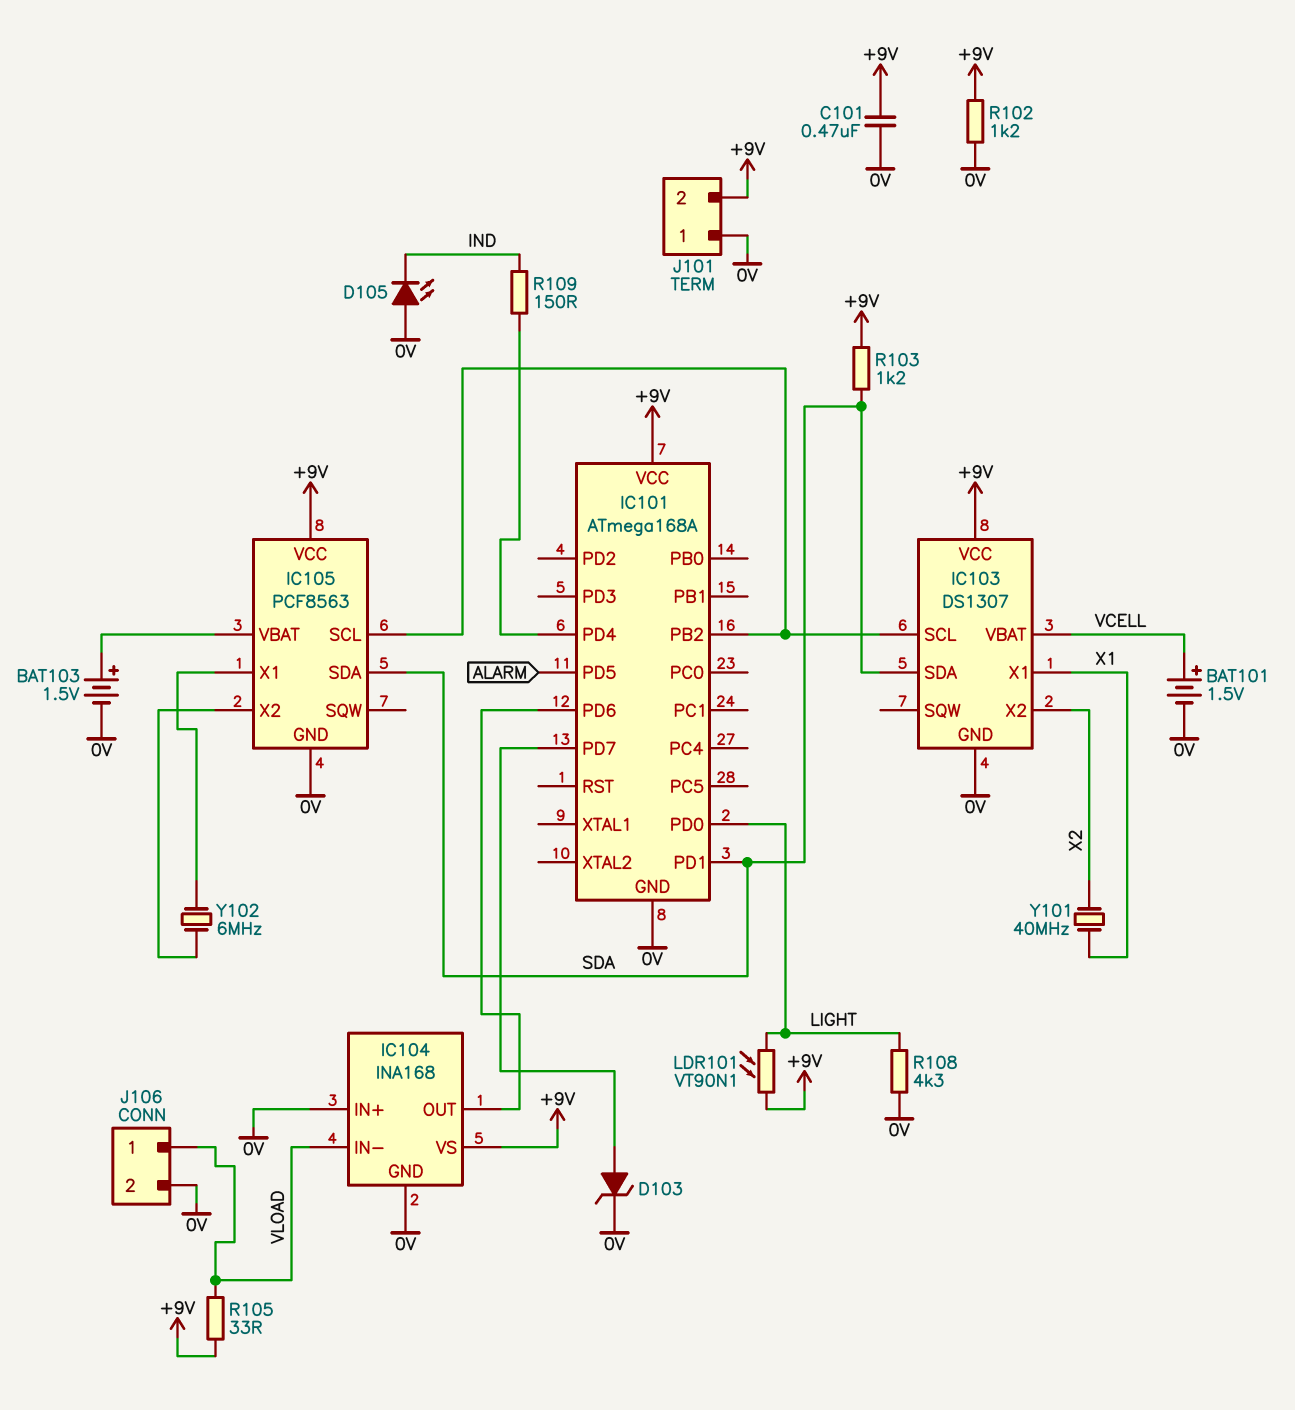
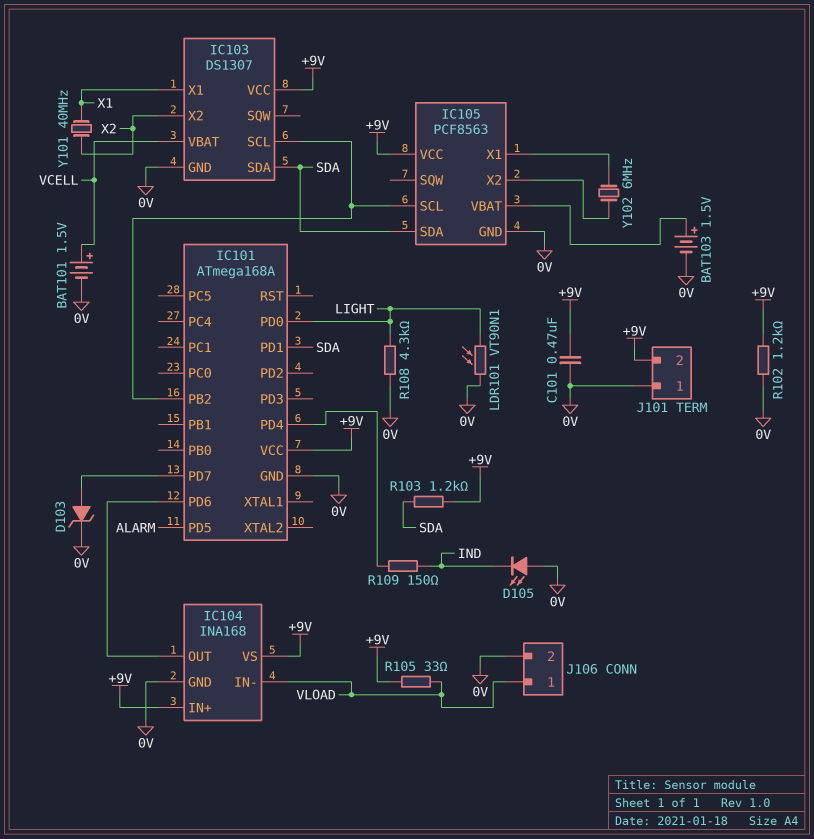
IC104 pin IN+: 0V -> +9V
LDR101: VT90N1 (+9V, LIGHT) -> VT90N1 (0V, LIGHT)

